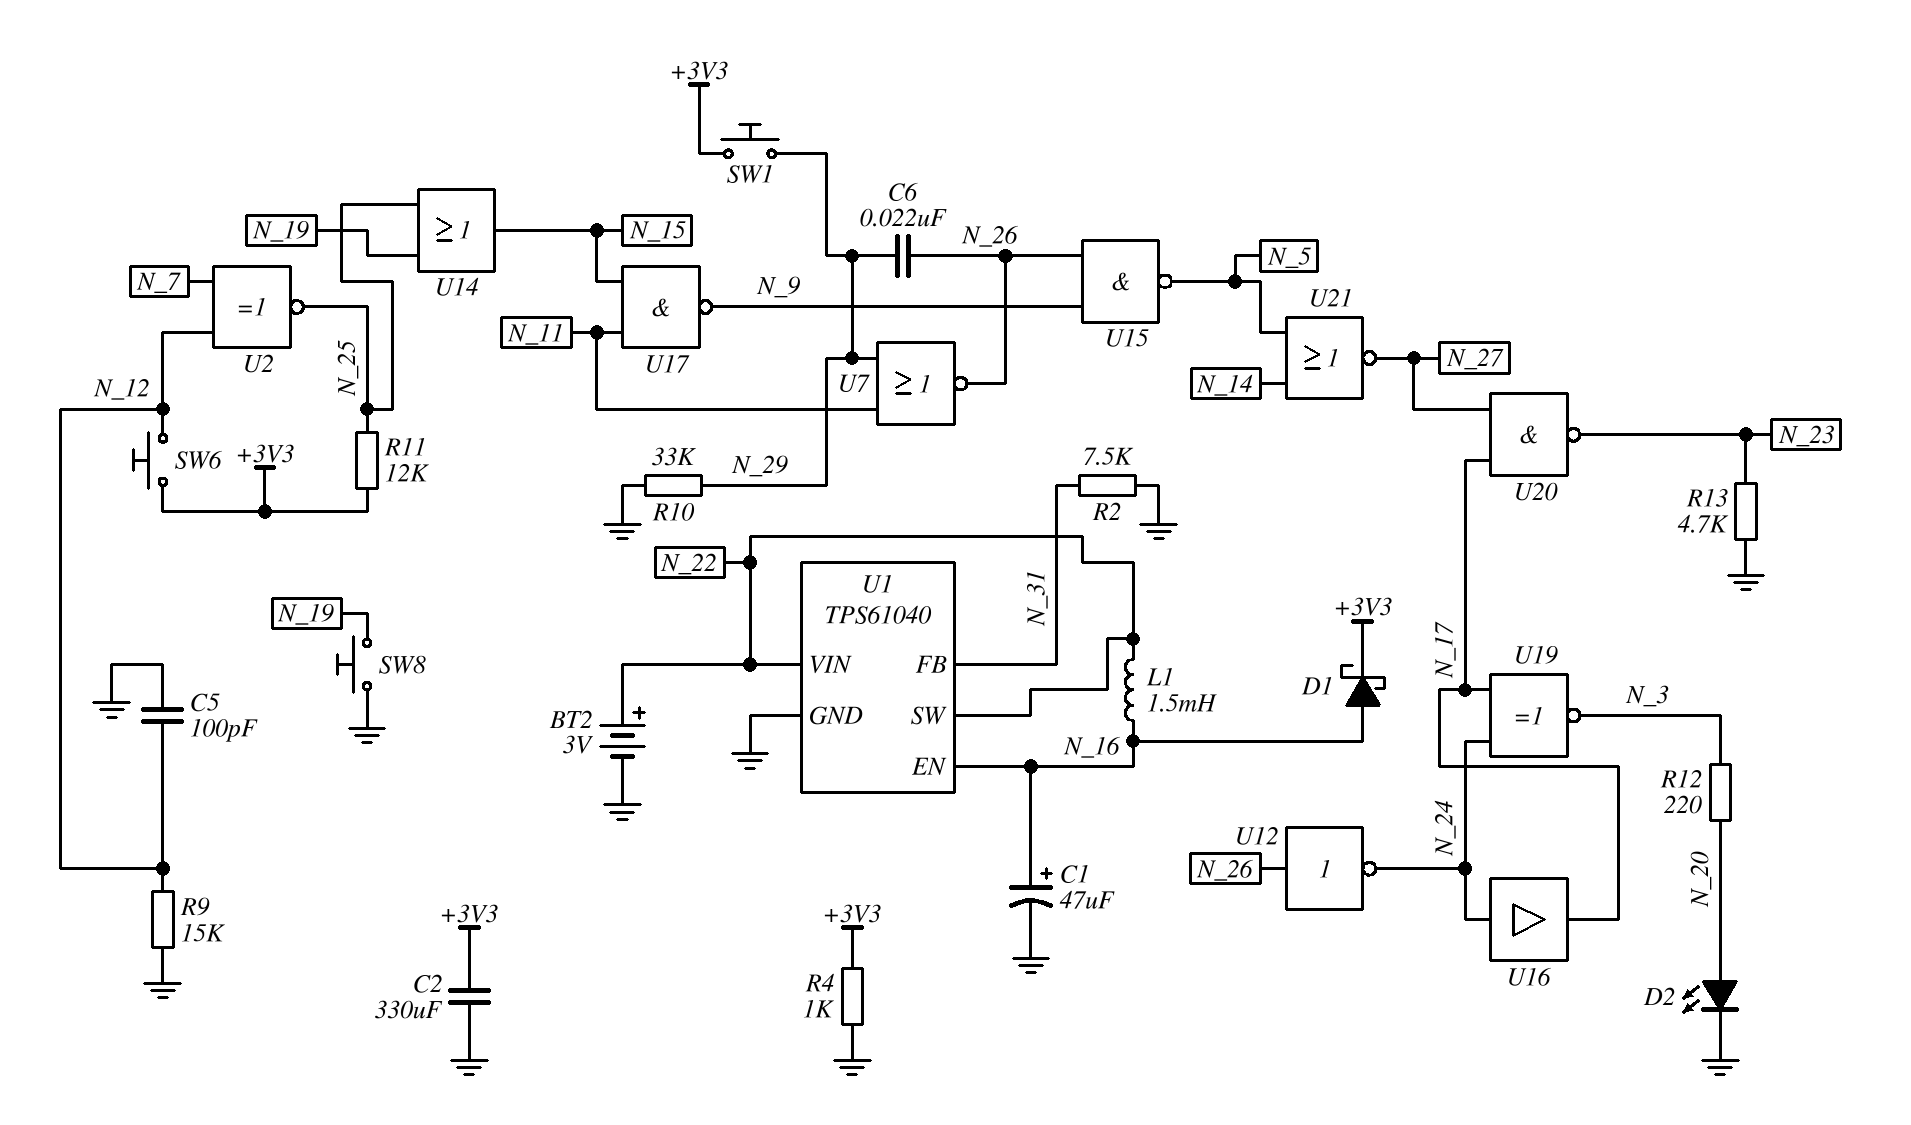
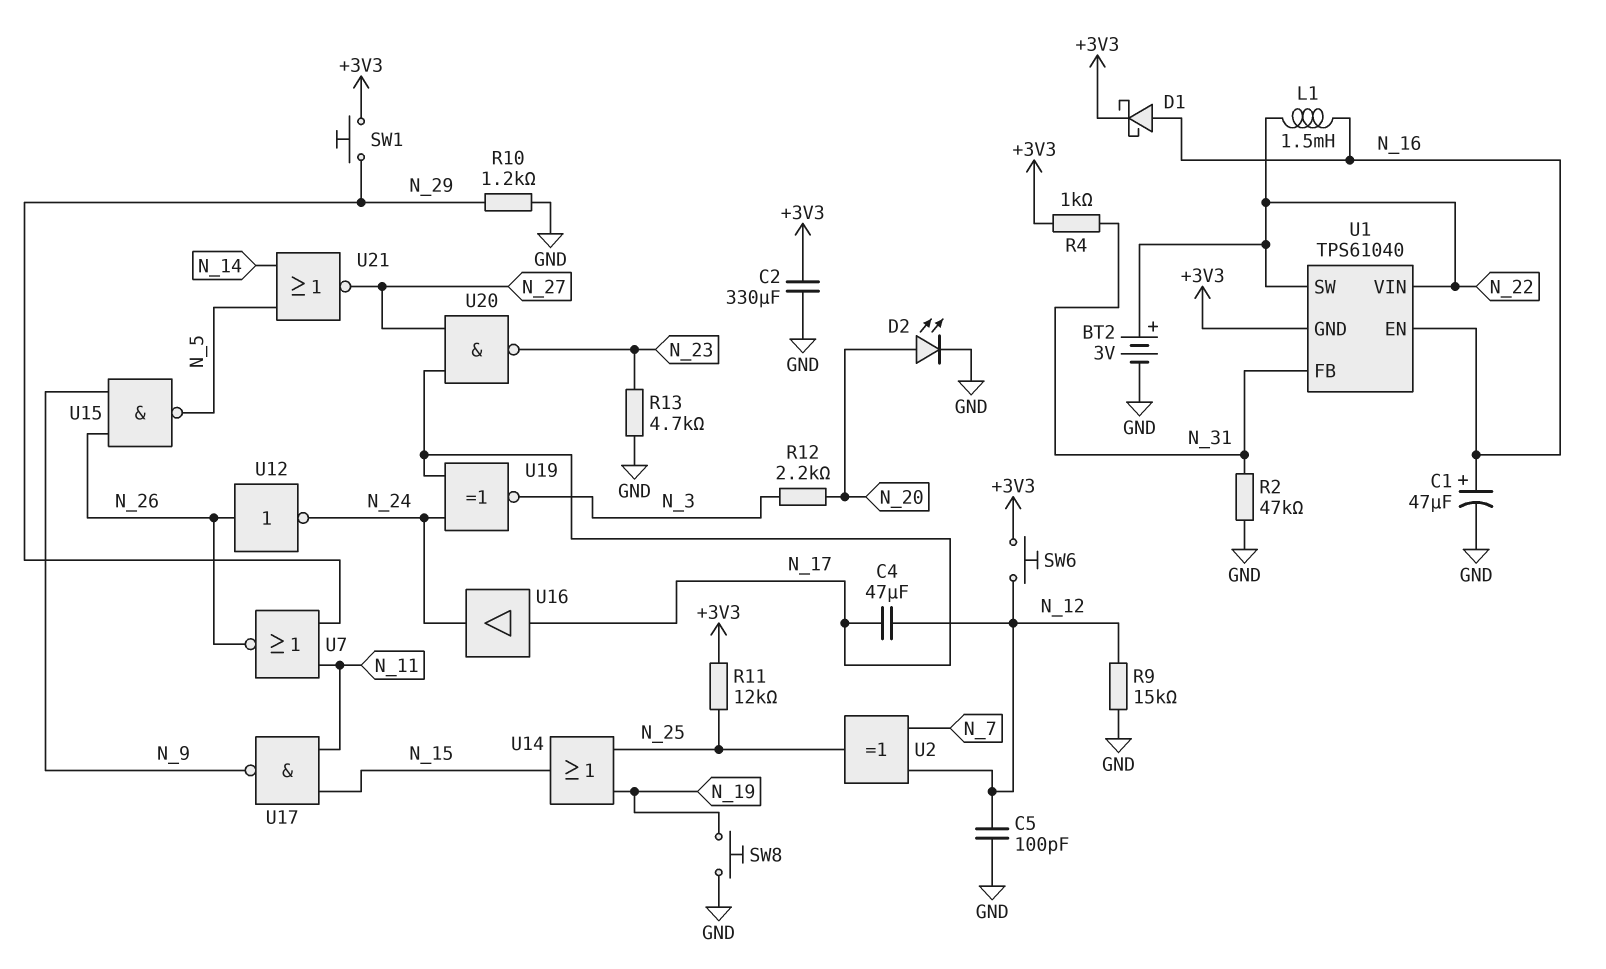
C4: none -> 47uF (N_12, N_17)
C6: 22nF (N_26, N_29) -> none
R2: 7.5k (GND, N_31) -> 47k (GND, N_31)
R4: 1k (+3V3, GND) -> 1k (+3V3, N_31)
R10: 33k (GND, N_29) -> 1.2k (GND, N_29)
R12: 220 (N_3, N_20) -> 2.2k (N_3, N_20)
U1 pin GND: GND -> +3V3
U2: XNOR (in N_7, in N_12, out N_25) -> XOR (in N_7, in N_12, out N_25)
U16: buffer (in N_24, out N_17) -> buffer (in N_17, out N_24)

